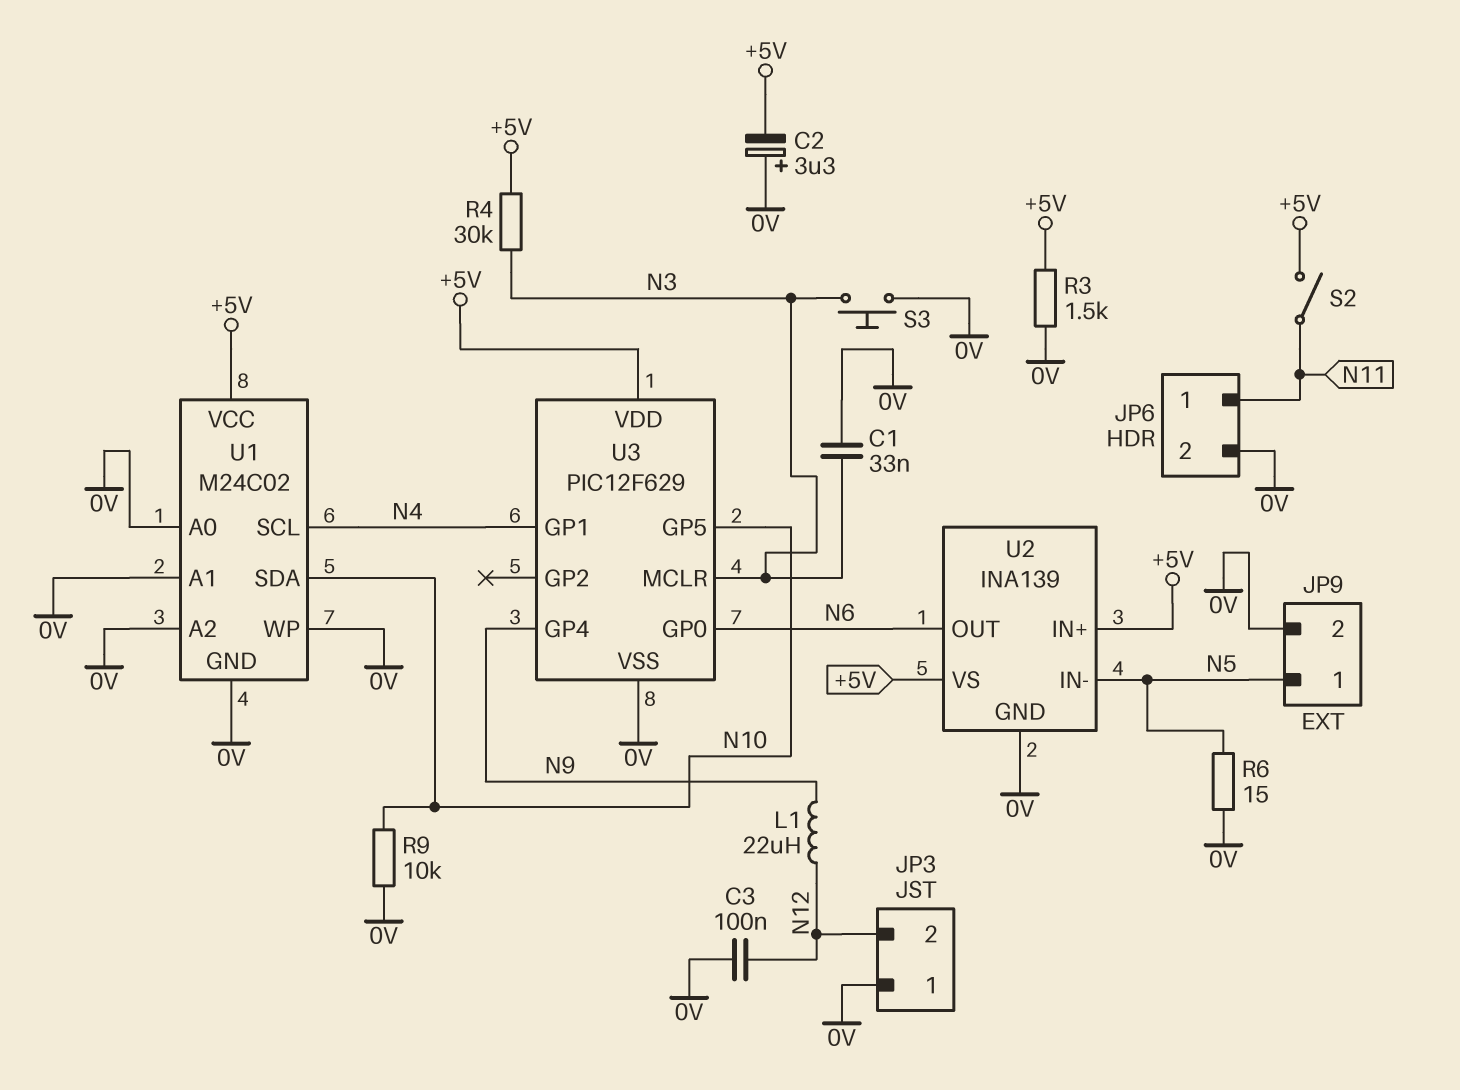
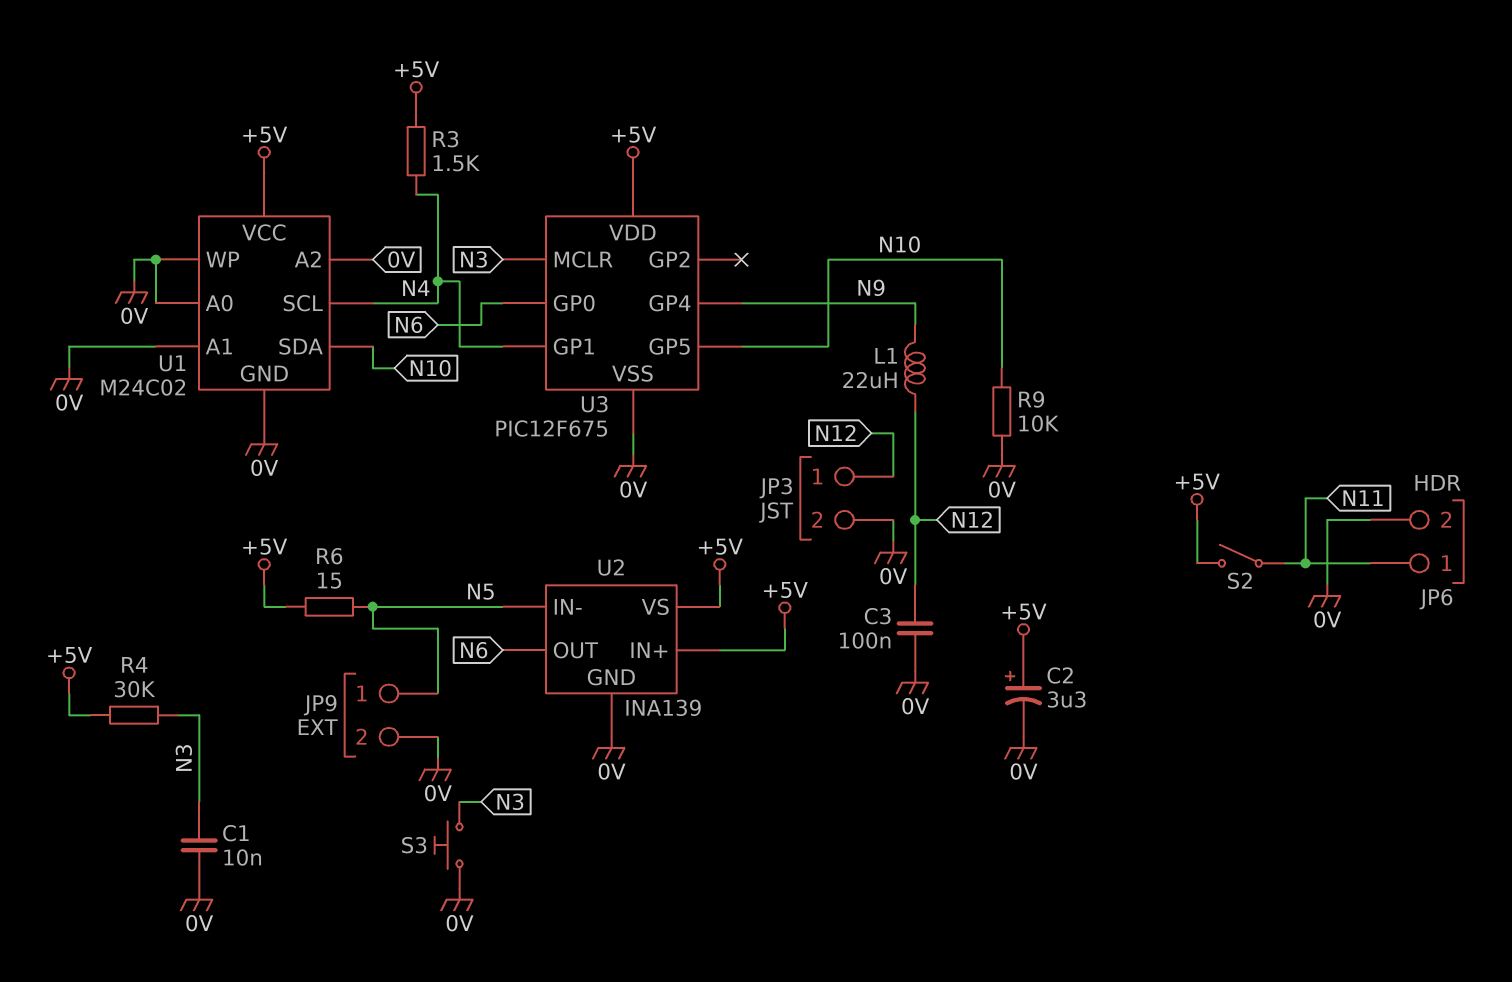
C1: 33nF (0V, N3) -> 10nF (0V, N3)
C2: 3.3uF (plus 0V, minus +5V) -> 3.3uF (plus +5V, minus 0V)
JP3 pin 1: 0V -> N12
JP3 pin 2: N12 -> 0V
R3: 1.5k (+5V, 0V) -> 1.5k (+5V, N4)
R6: 15 (0V, N5) -> 15 (+5V, N5)
U3: PIC12F629 -> PIC12F675

